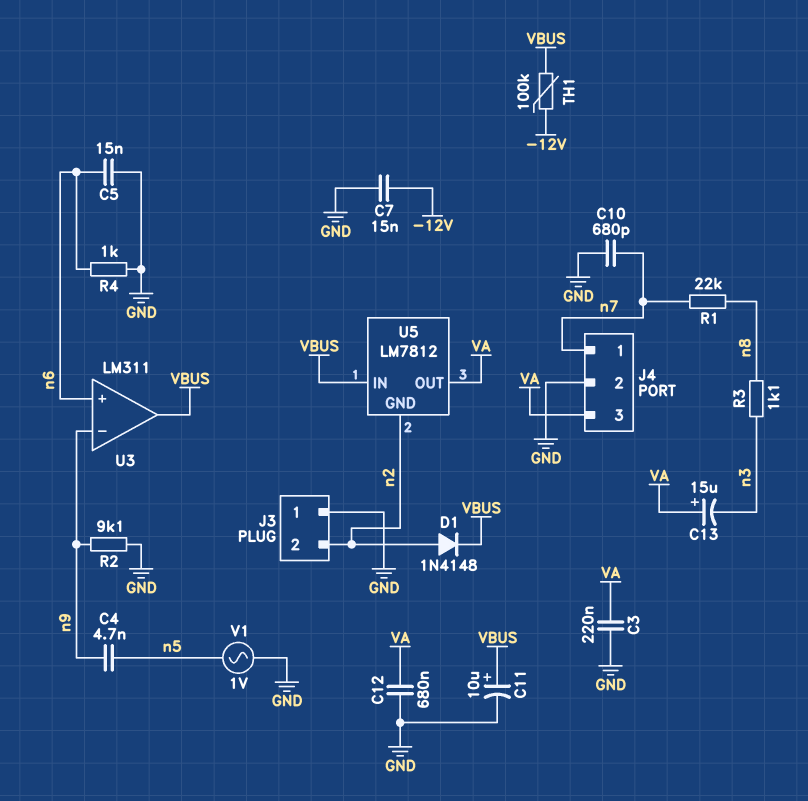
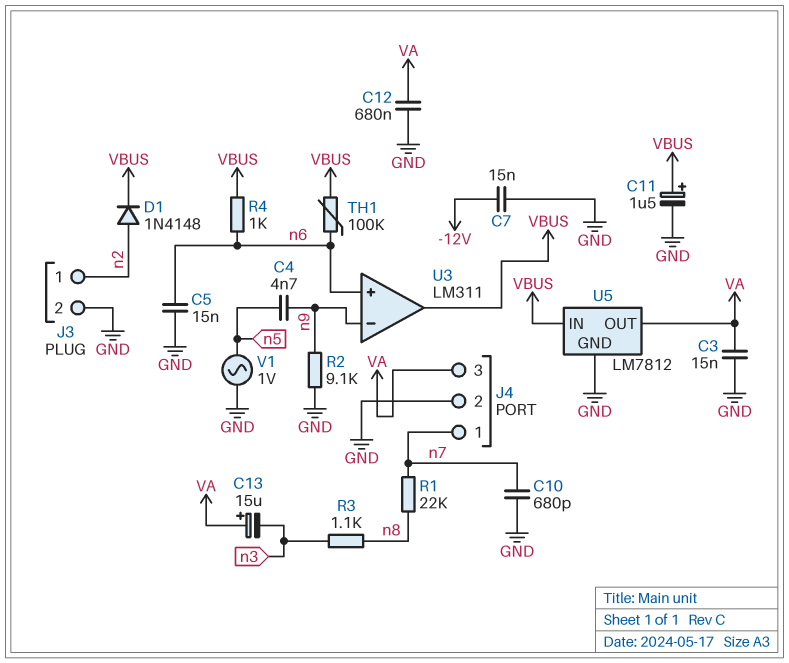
C3: 220nF (GND, VA) -> 15nF (GND, VA)
C11: 10uF (plus VBUS, minus GND) -> 1.5uF (plus VBUS, minus GND)
J3 pin 1: GND -> n2
J3 pin 2: n2 -> GND
R4: 1k (GND, n6) -> 1k (VBUS, n6)
TH1: 100k (-12V, VBUS) -> 100k (VBUS, n6)
U5 pin GND: n2 -> GND

